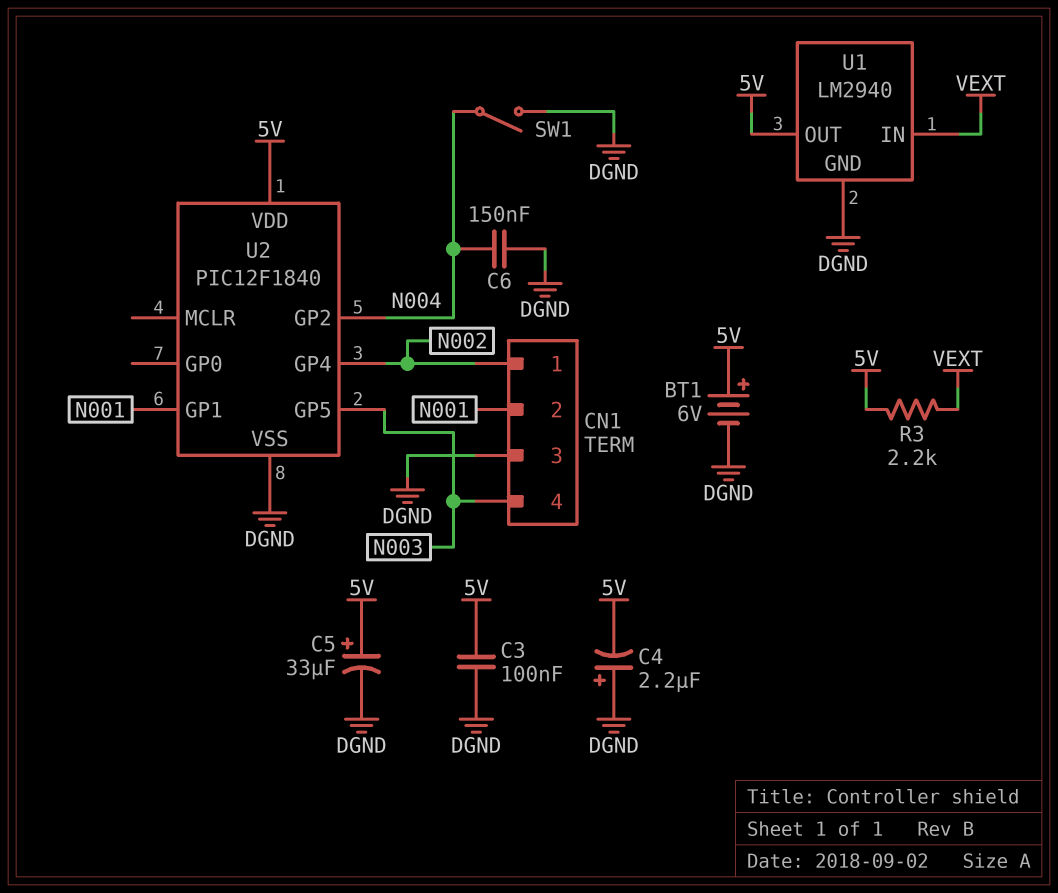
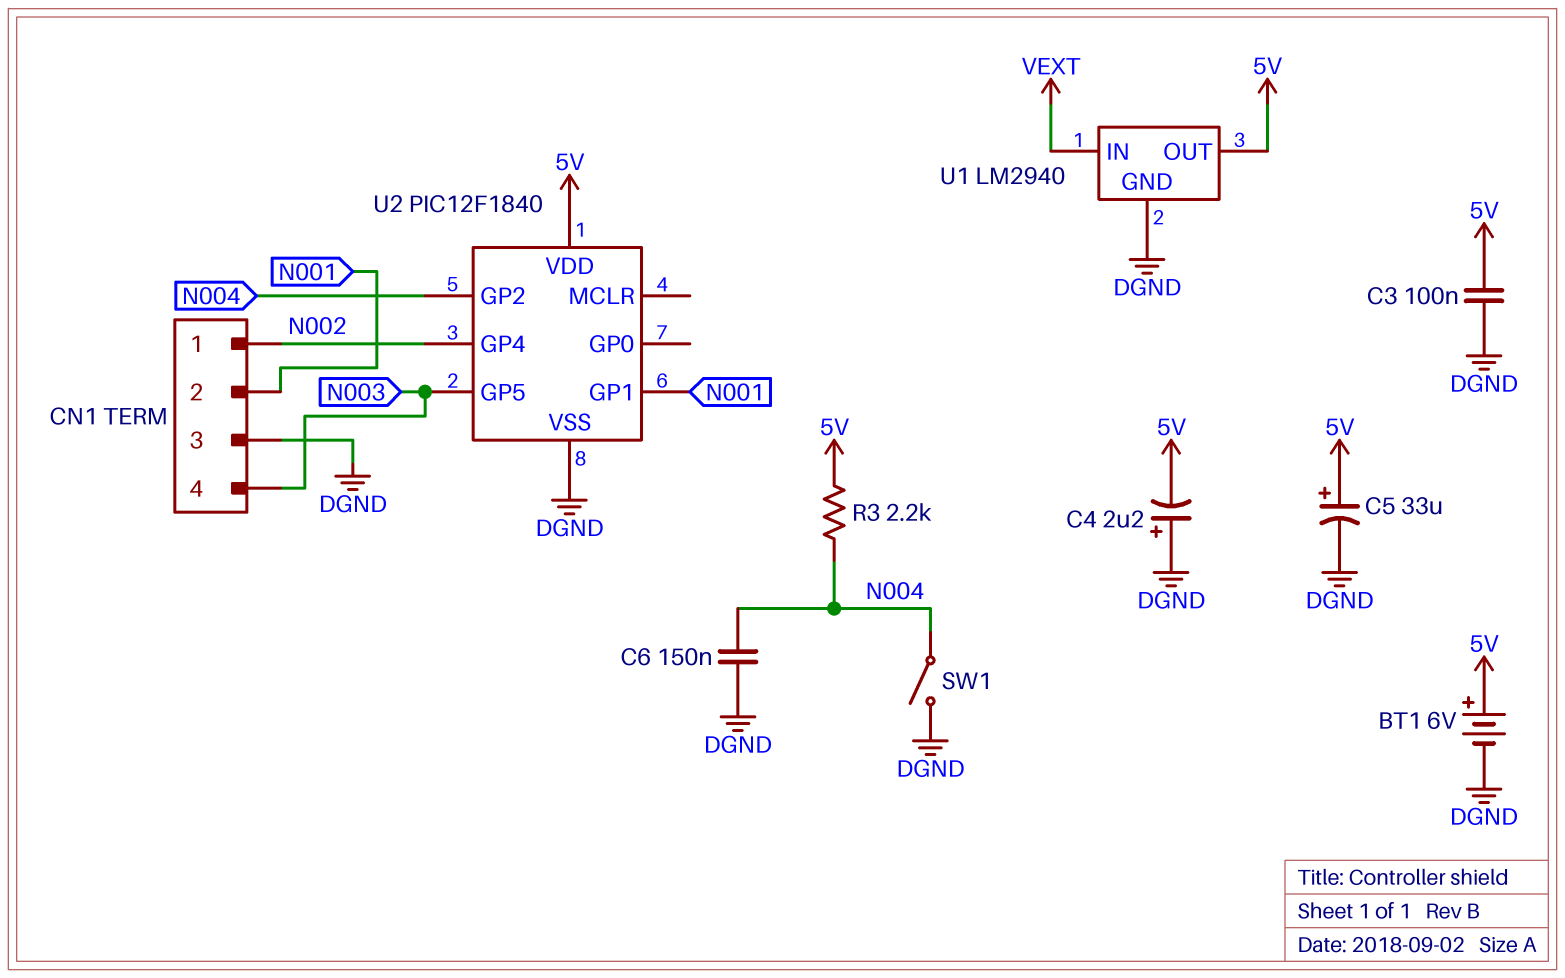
R3: 2.2k (5V, VEXT) -> 2.2k (5V, N004)

